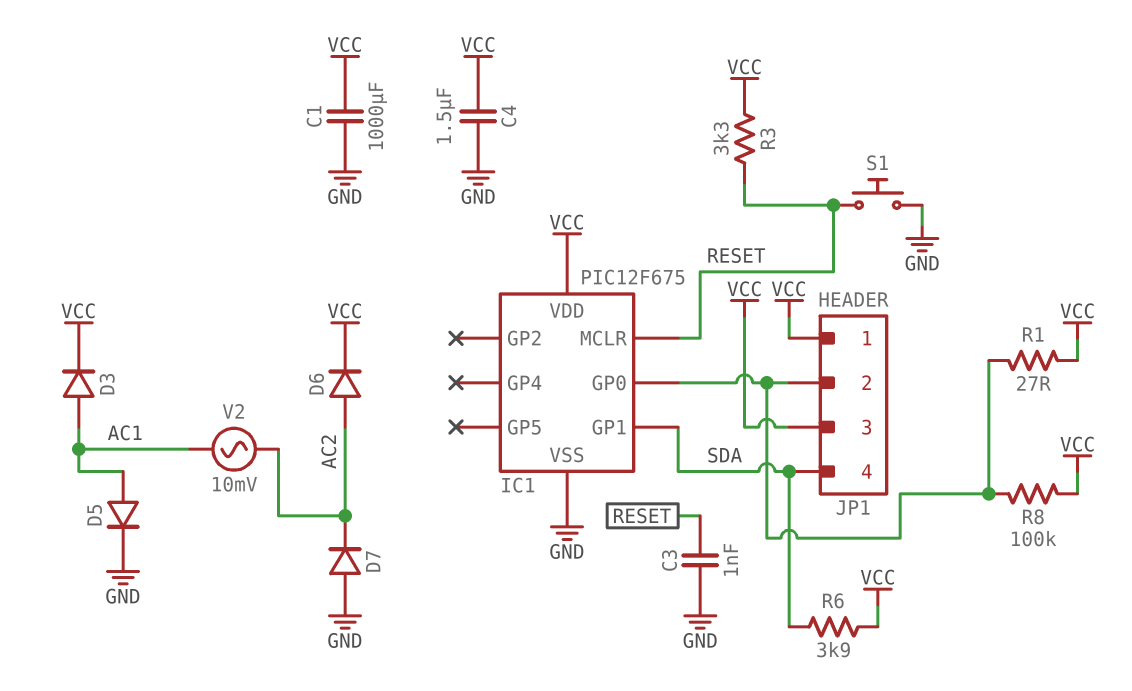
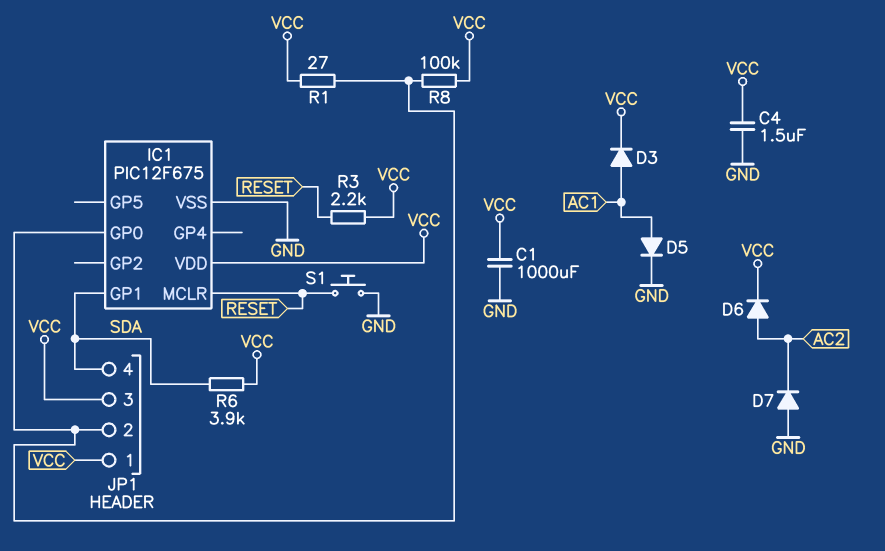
C3: 1nF (GND, RESET) -> none
R3: 3.3k (RESET, VCC) -> 2.2k (RESET, VCC)
V2: AC 10mV (AC1, AC2) -> none

